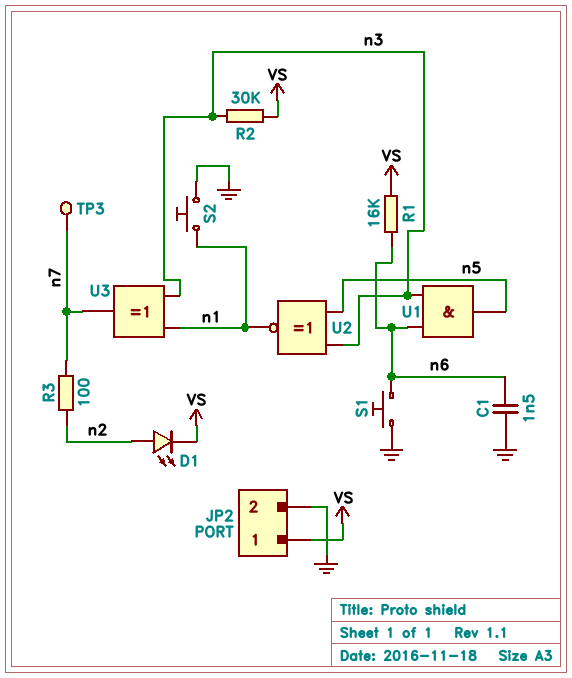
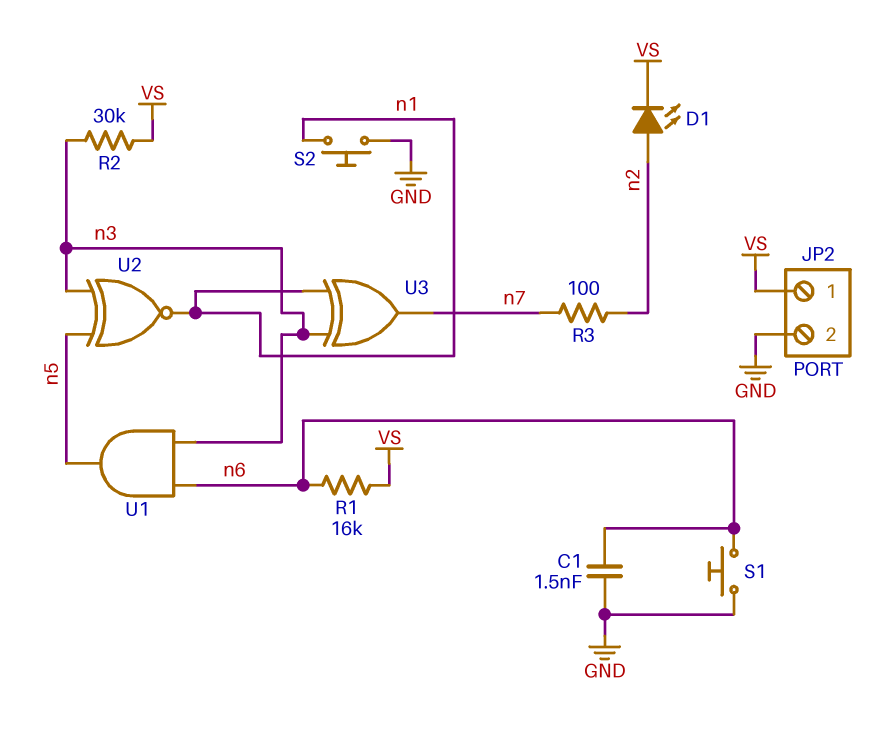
TP3: test point (n7) -> none

